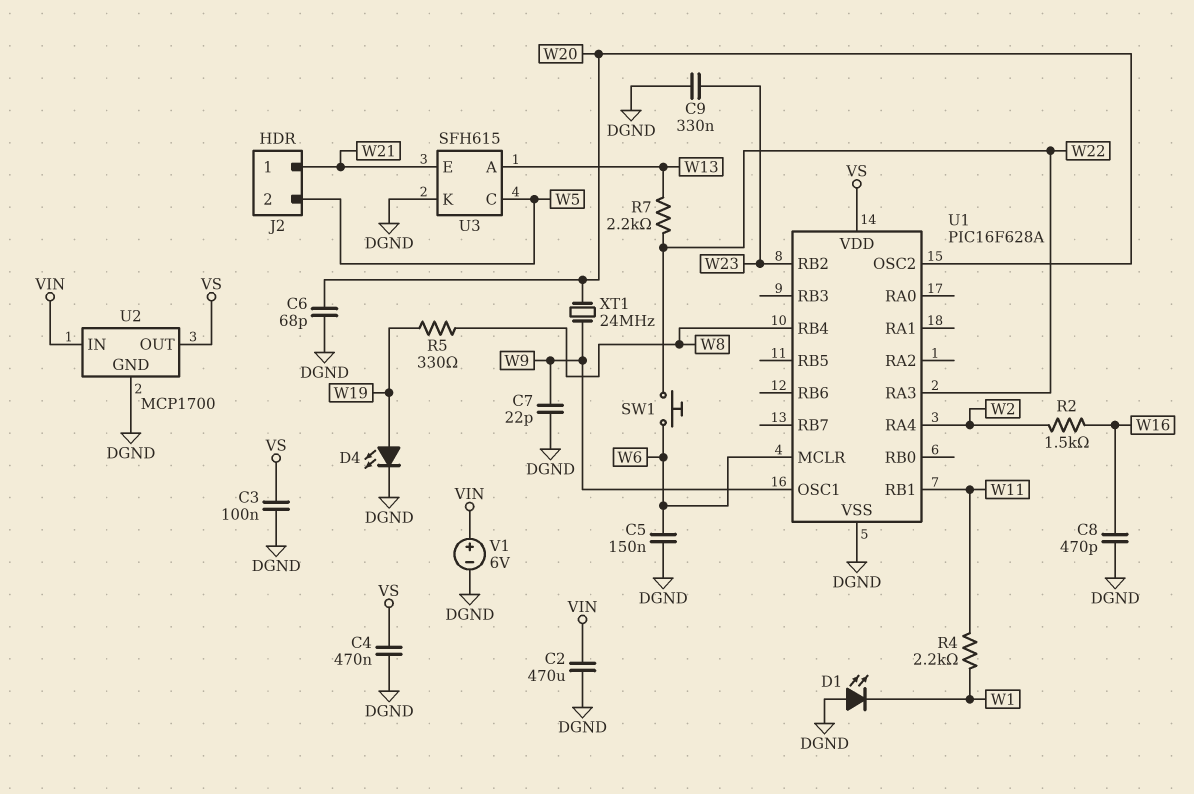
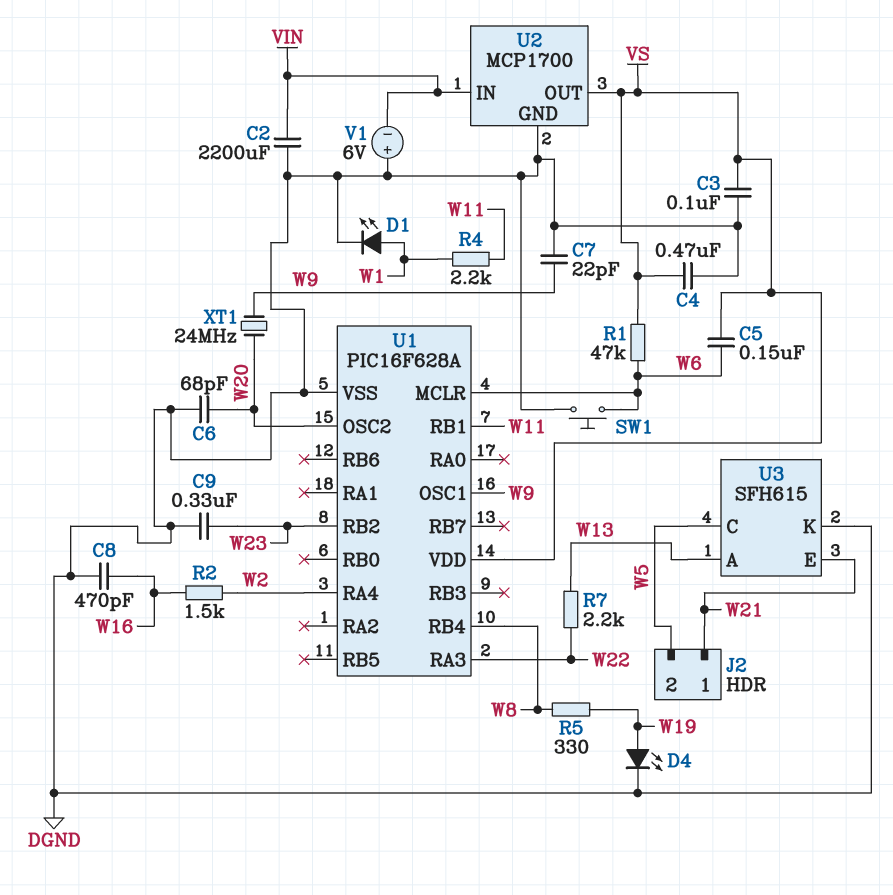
C2: 470uF (DGND, VIN) -> 2200uF (DGND, VIN)
C5: 150nF (DGND, W6) -> 150nF (VS, W6)
D1: LED (A DGND, K W1) -> LED (A W1, K DGND)
R1: none -> 47k (VS, W6)
SW1: button (W6, W22) -> button (DGND, W6)
V1: 6V (plus VIN, minus DGND) -> 6V (plus DGND, minus VIN)

